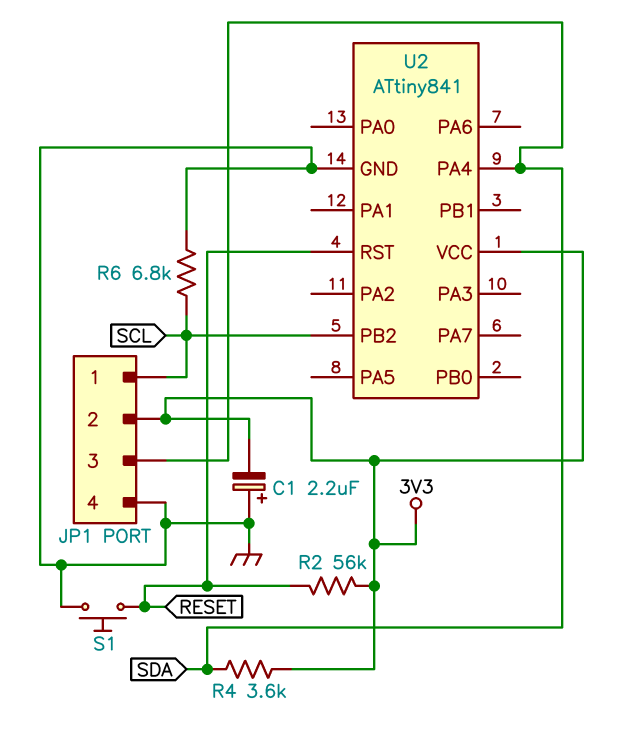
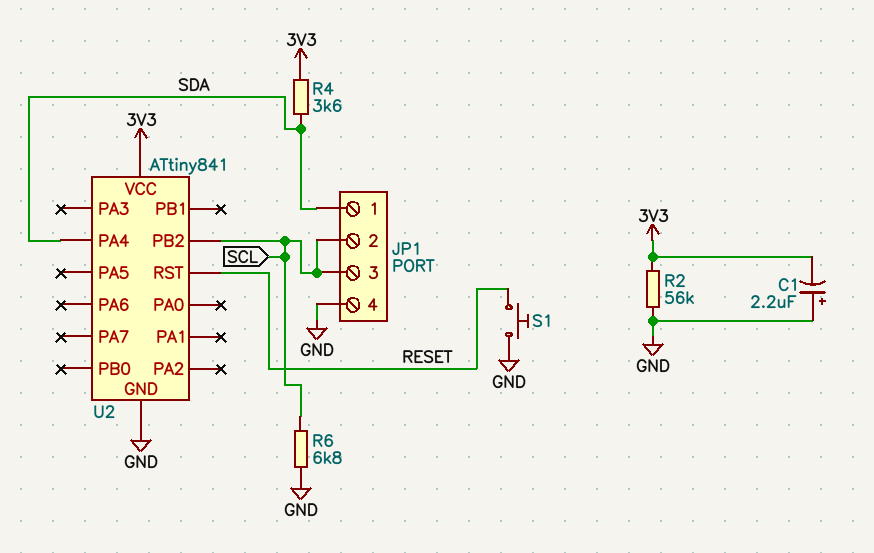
JP1 pin 1: SCL -> SDA
JP1 pin 2: 3V3 -> SCL
JP1 pin 3: SDA -> SCL
R2: 56k (3V3, RESET) -> 56k (3V3, GND)

